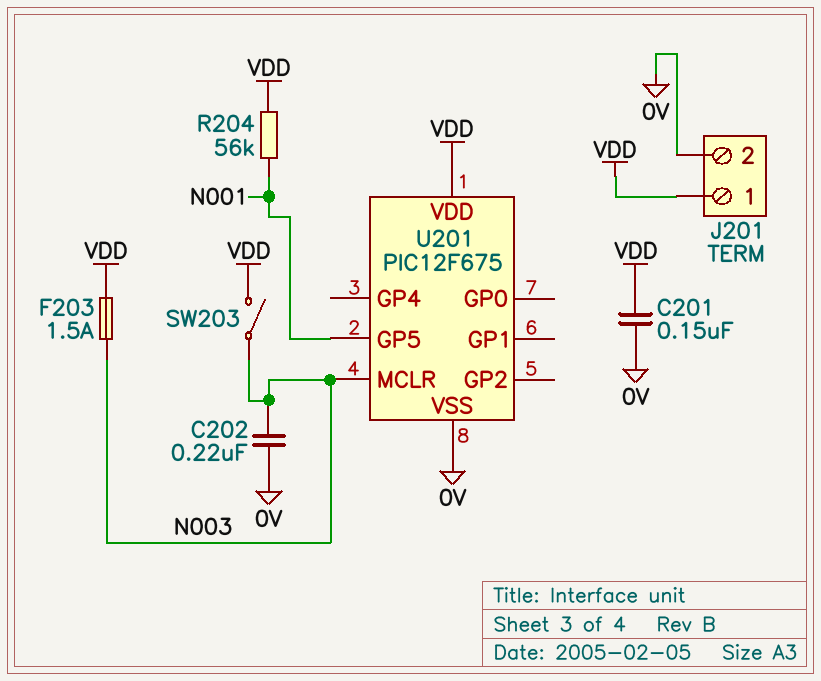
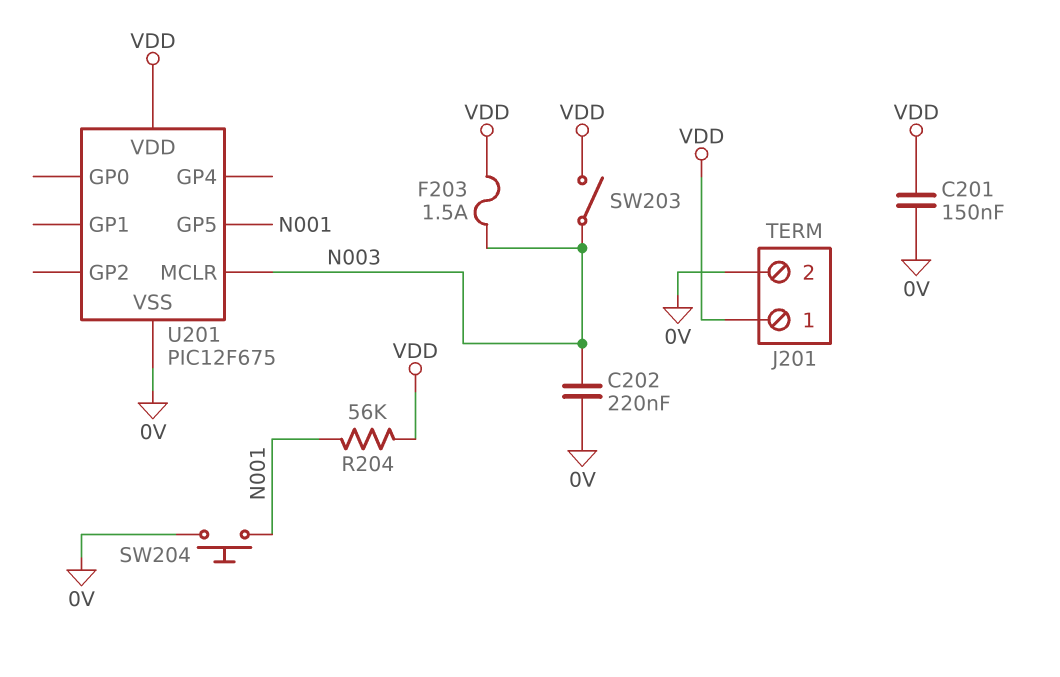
SW204: none -> button (0V, N001)

